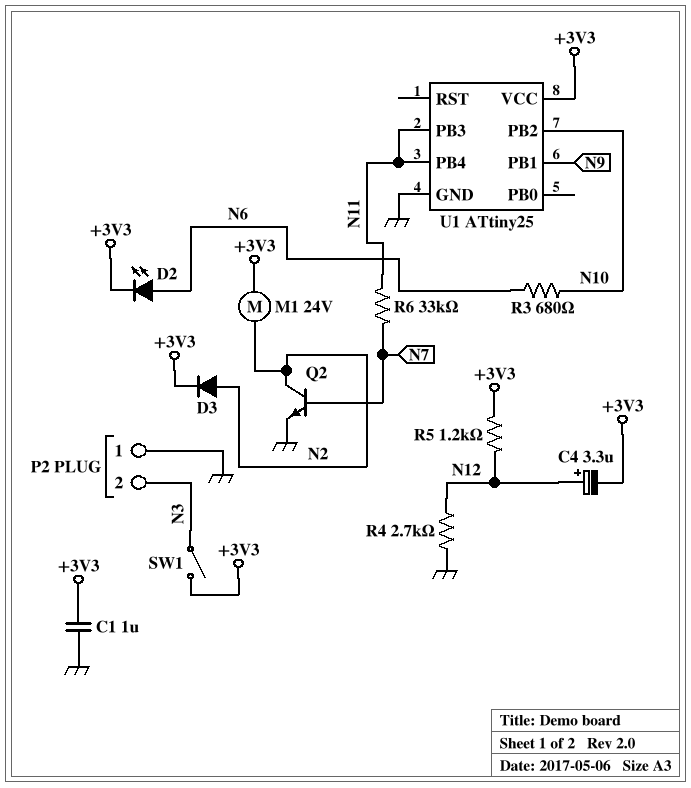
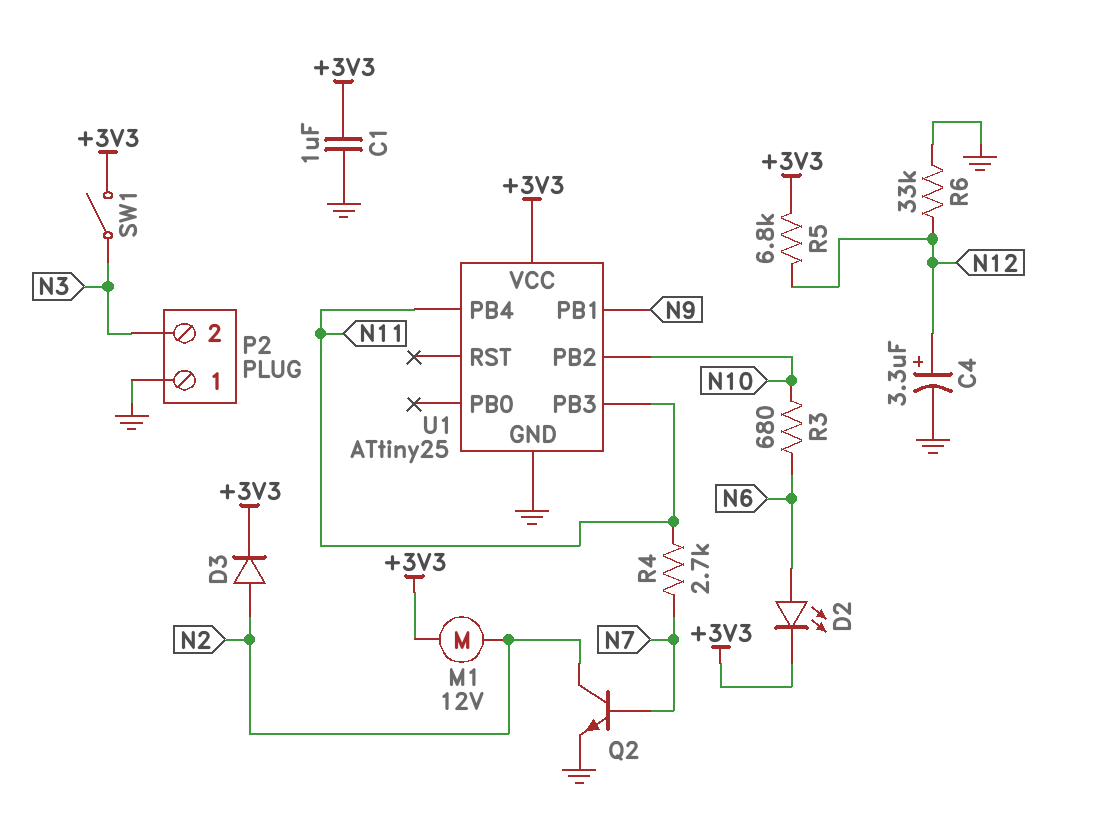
C4: 3.3uF (plus N12, minus +3V3) -> 3.3uF (plus N12, minus GND)
M1: motor 24V (+3V3, N2) -> motor 12V (+3V3, N2)
R4: 2.7k (GND, N12) -> 2.7k (N7, N11)
R5: 1.2k (+3V3, N12) -> 6.8k (+3V3, N12)
R6: 33k (N7, N11) -> 33k (GND, N12)

